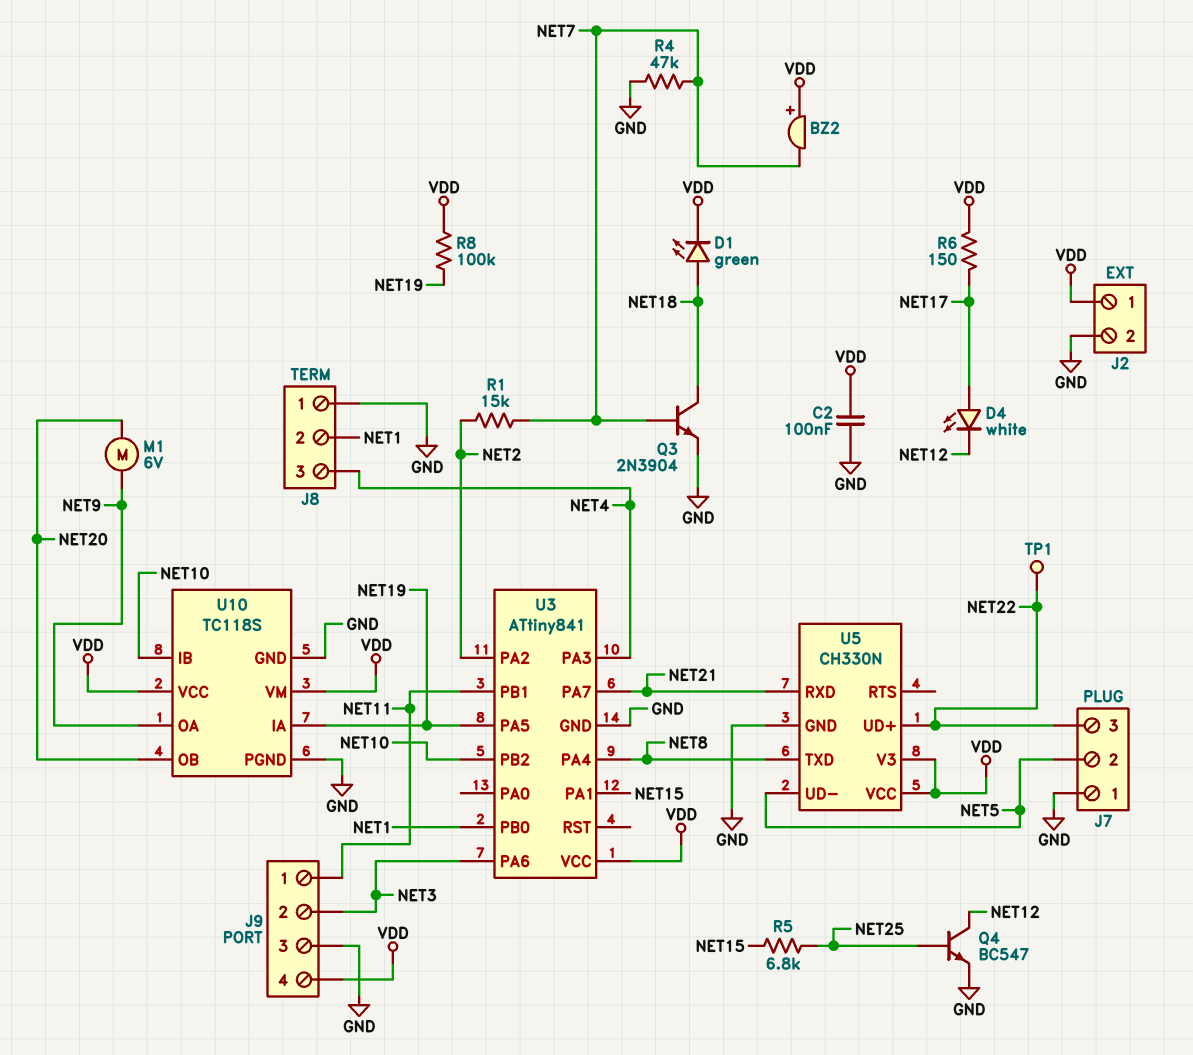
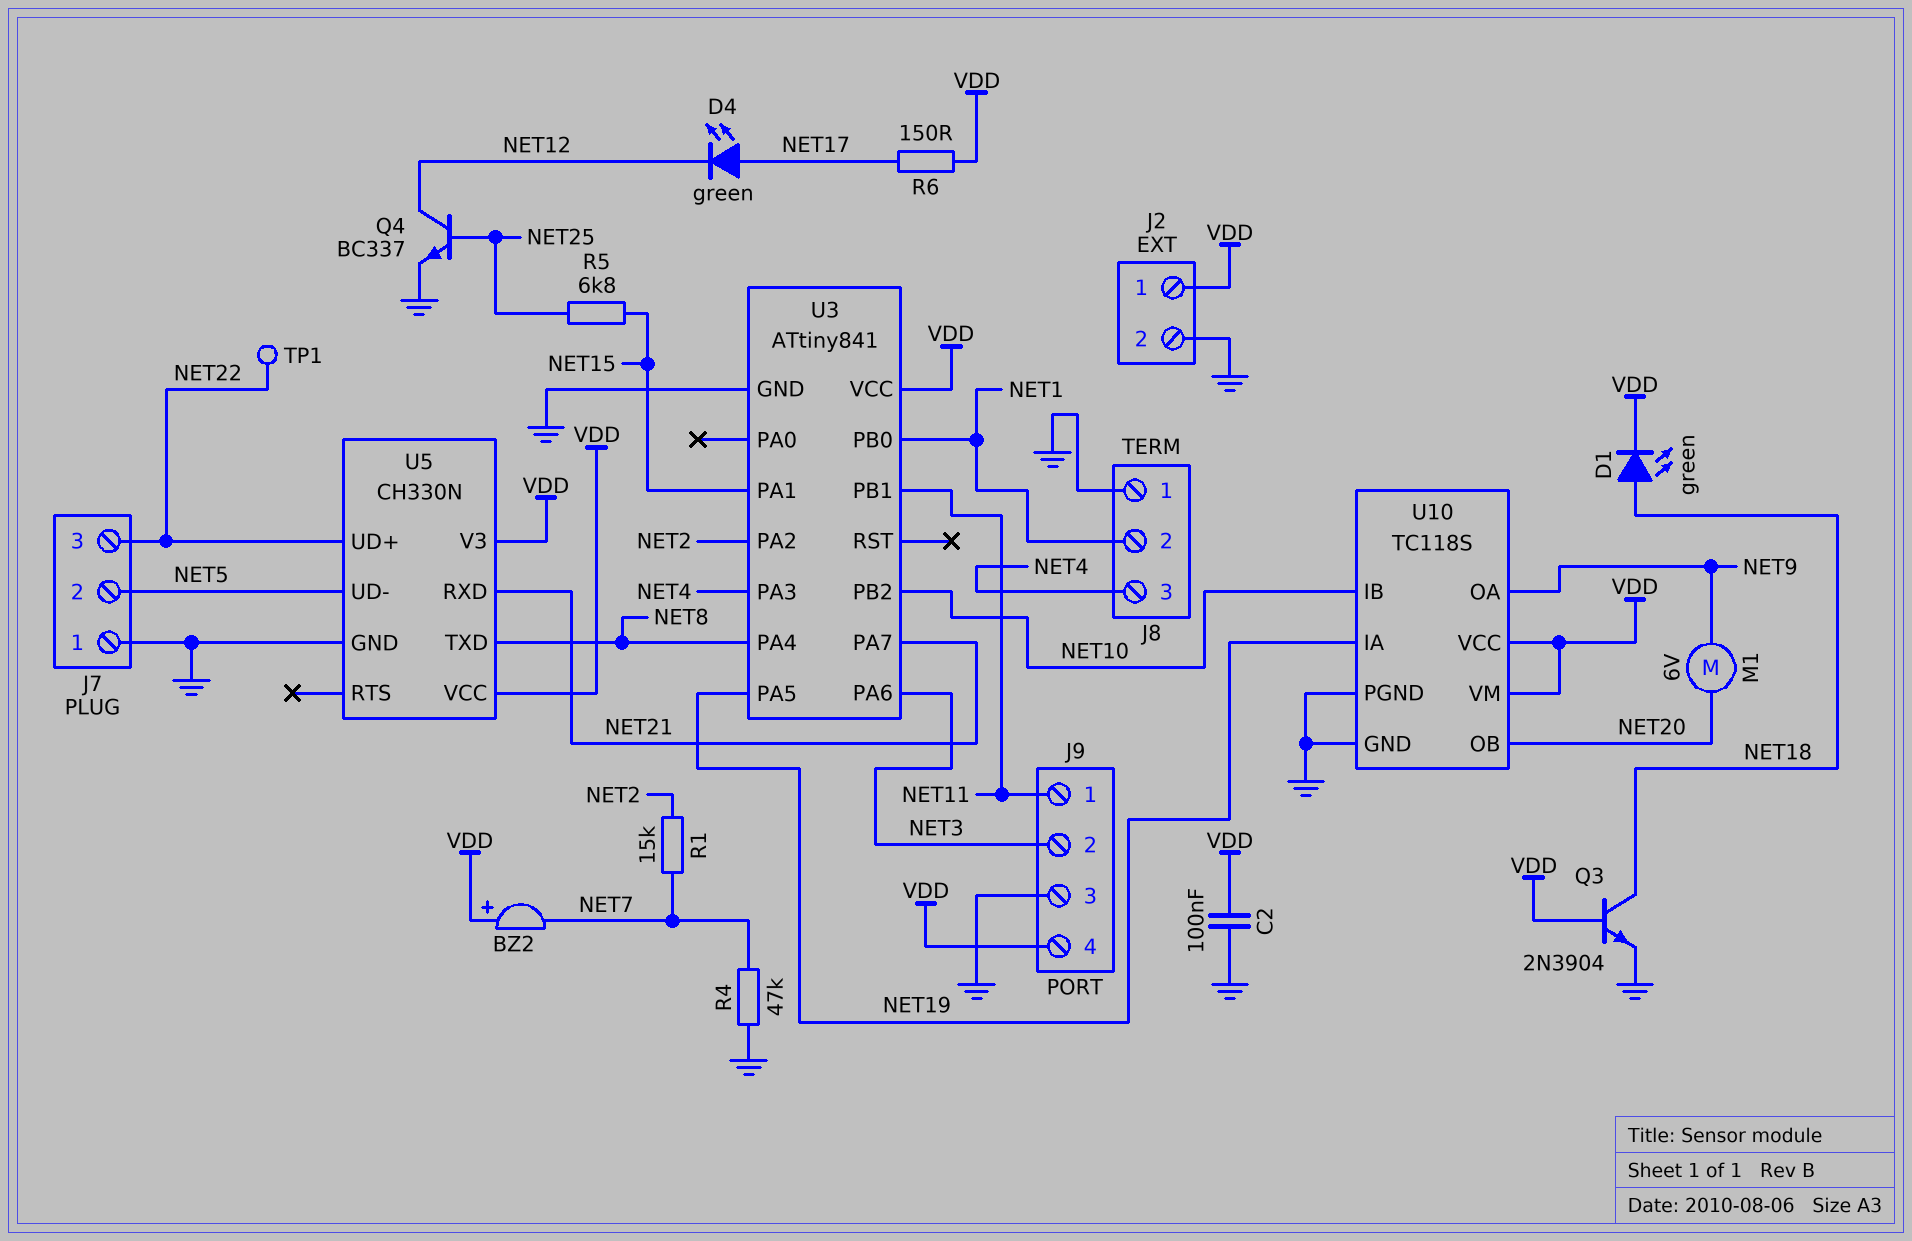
D4: LED white (A NET17, K NET12) -> LED green (A NET17, K NET12)
Q3: NPN 2N3904 (B NET7, C NET18, E GND) -> NPN 2N3904 (B VDD, C NET18, E GND)
Q4: NPN BC547 (B NET25, C NET12, E GND) -> NPN BC337 (B NET25, C NET12, E GND)
R8: 100k (NET19, VDD) -> none

